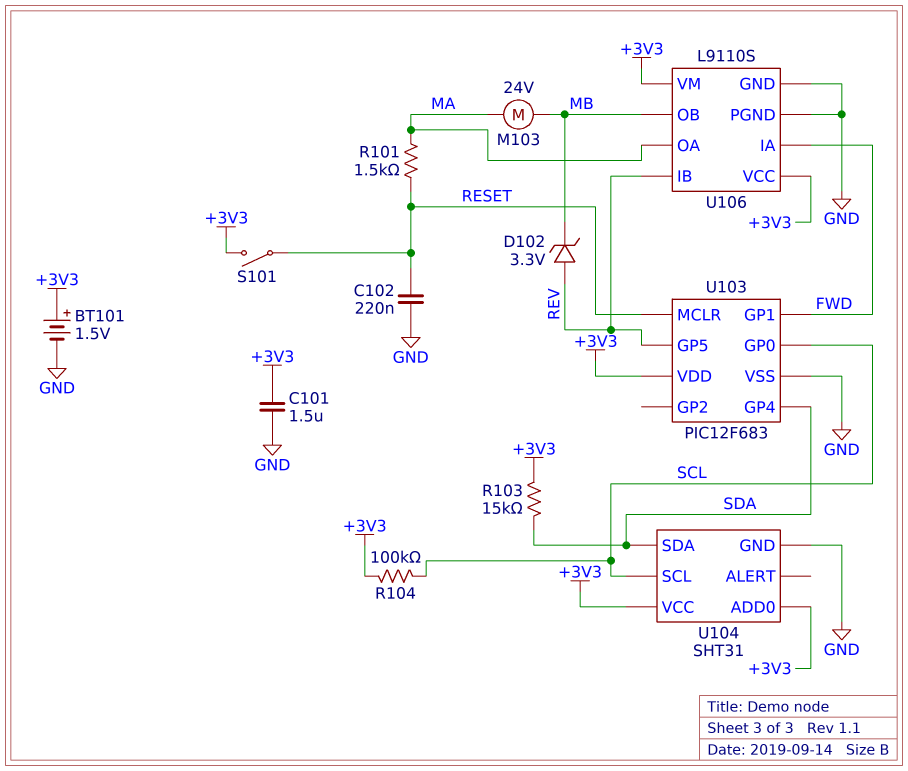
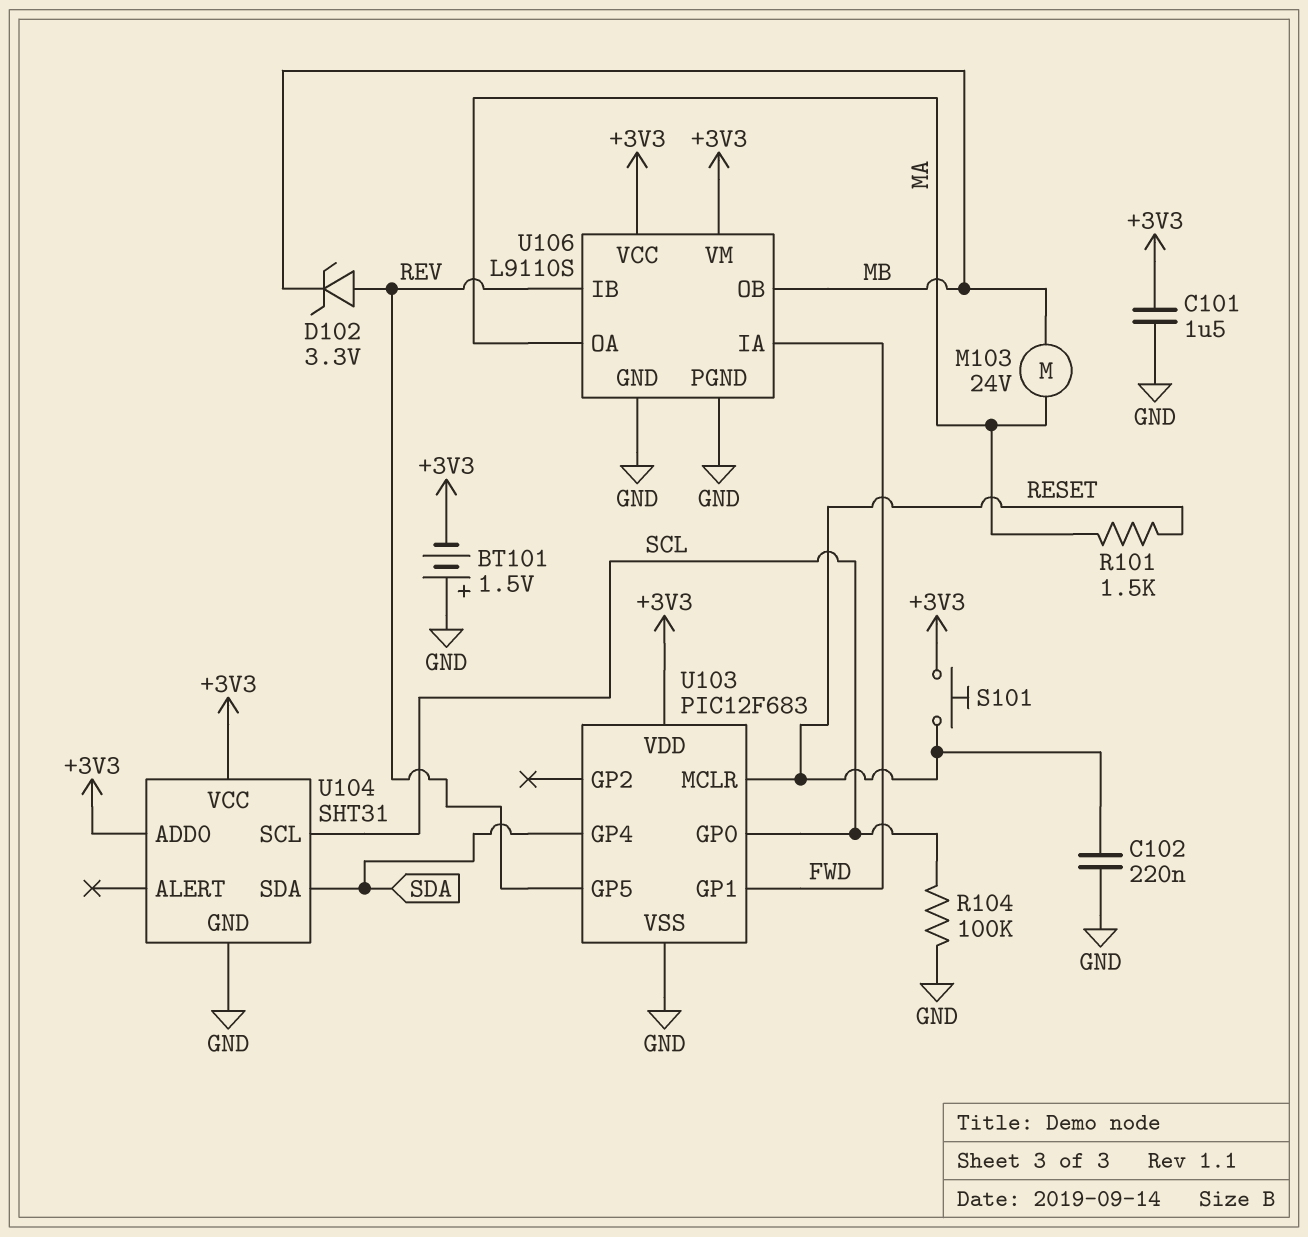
BT101: 1.5V (plus +3V3, minus GND) -> 1.5V (plus GND, minus +3V3)
R103: 15k (+3V3, SDA) -> none
R104: 100k (+3V3, SCL) -> 100k (GND, SCL)
S101: switch (+3V3, RESET) -> button (+3V3, RESET)

